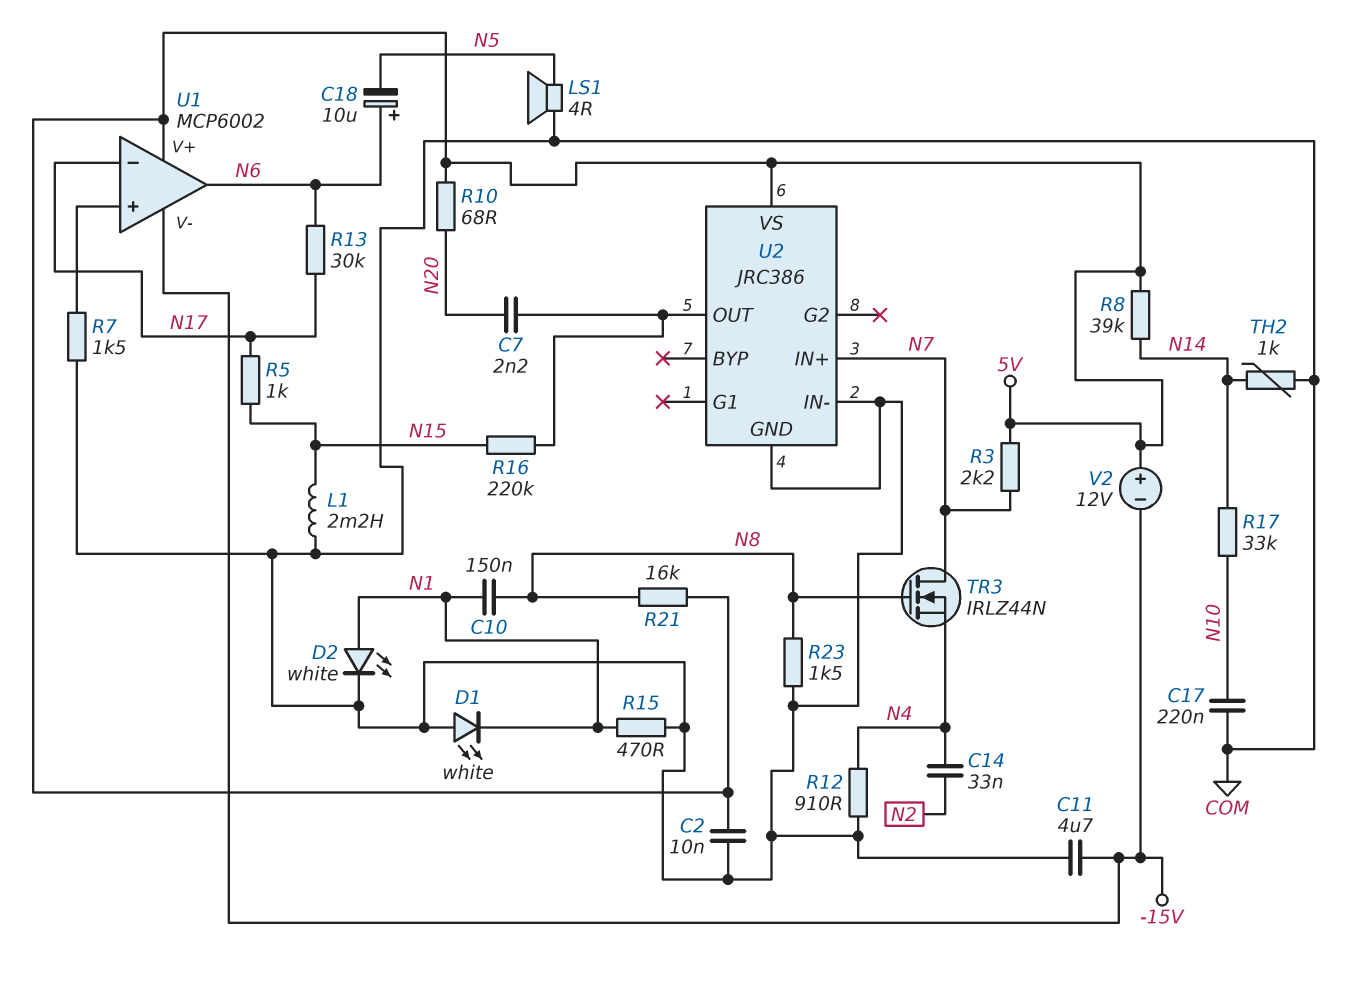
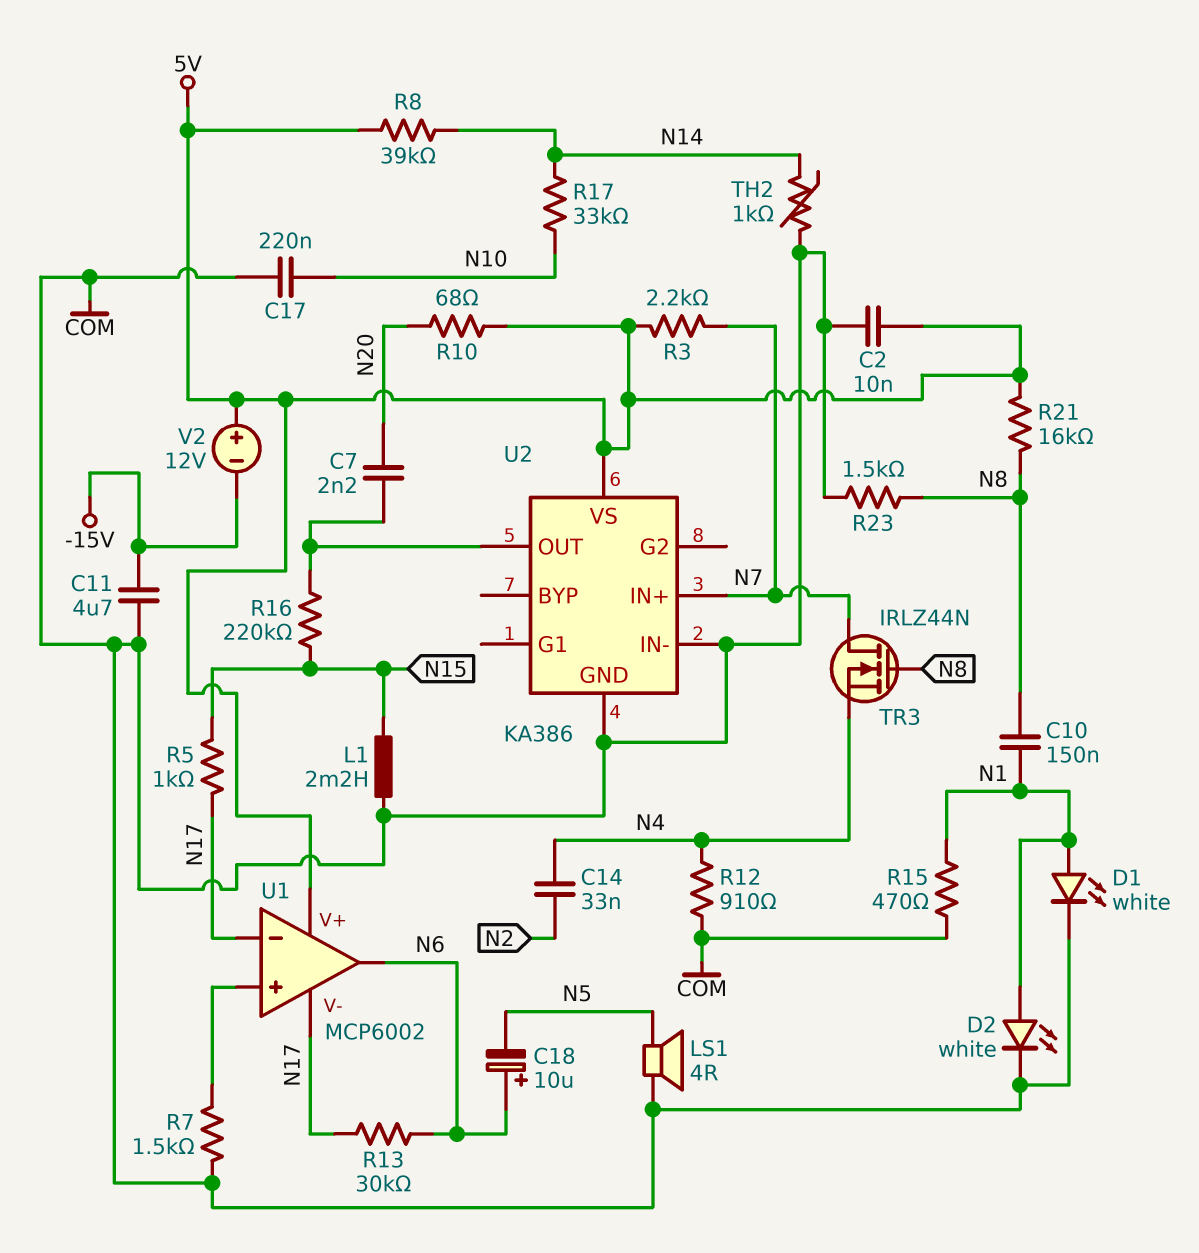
D1: LED white (A COM, K N1) -> LED white (A N1, K COM)
U1 pin V-: -15V -> N17
U2: JRC386 -> KA386

